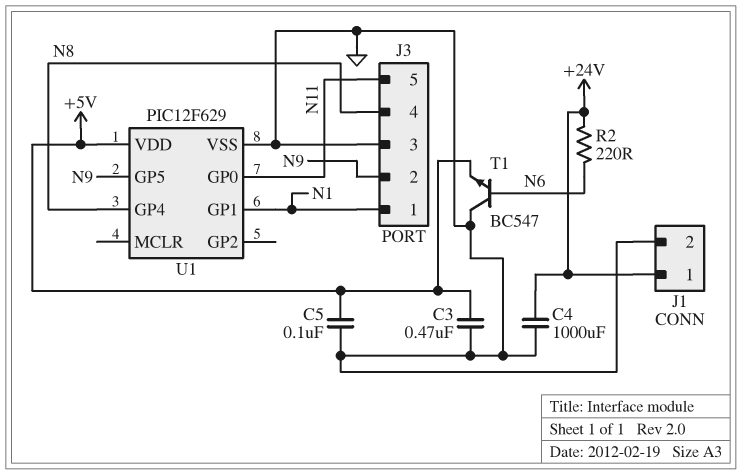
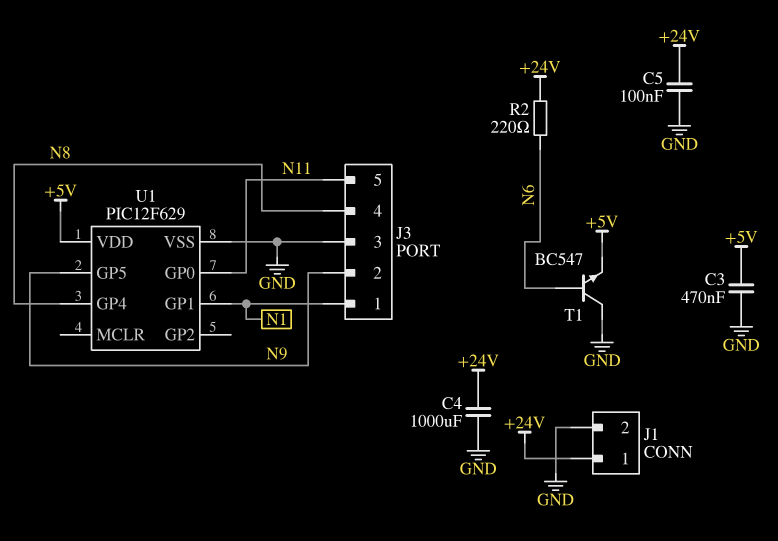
C5: 100nF (+5V, GND) -> 100nF (+24V, GND)

